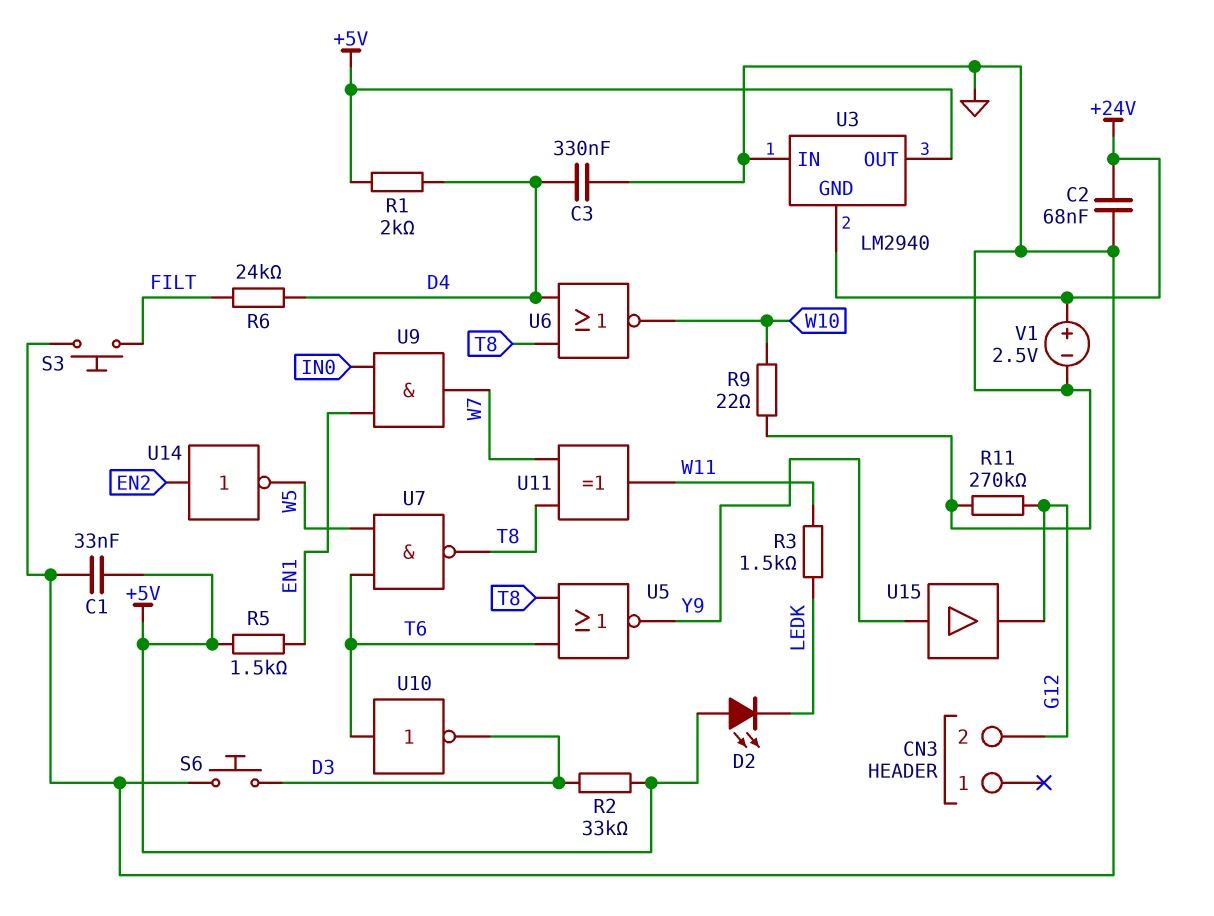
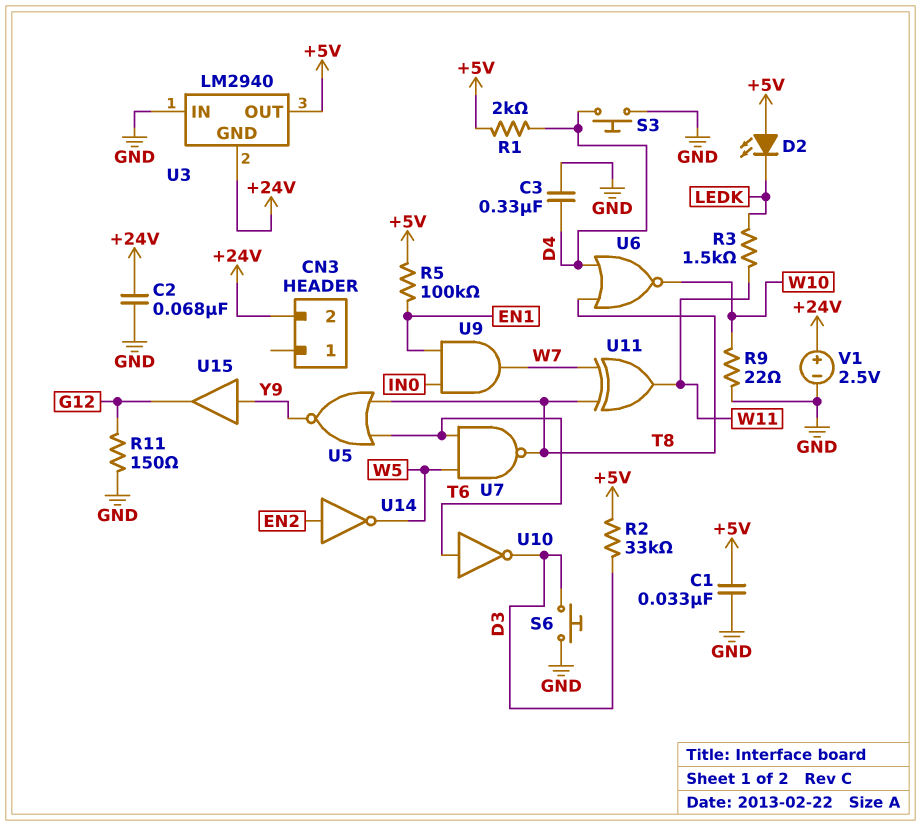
CN3 pin 2: G12 -> +24V
R5: 1.5k (+5V, EN1) -> 100k (+5V, EN1)
R6: 24k (D4, FILT) -> none
R11: 270k (G12, GND) -> 150 (G12, GND)
S3: button (FILT, GND) -> button (D4, GND)

